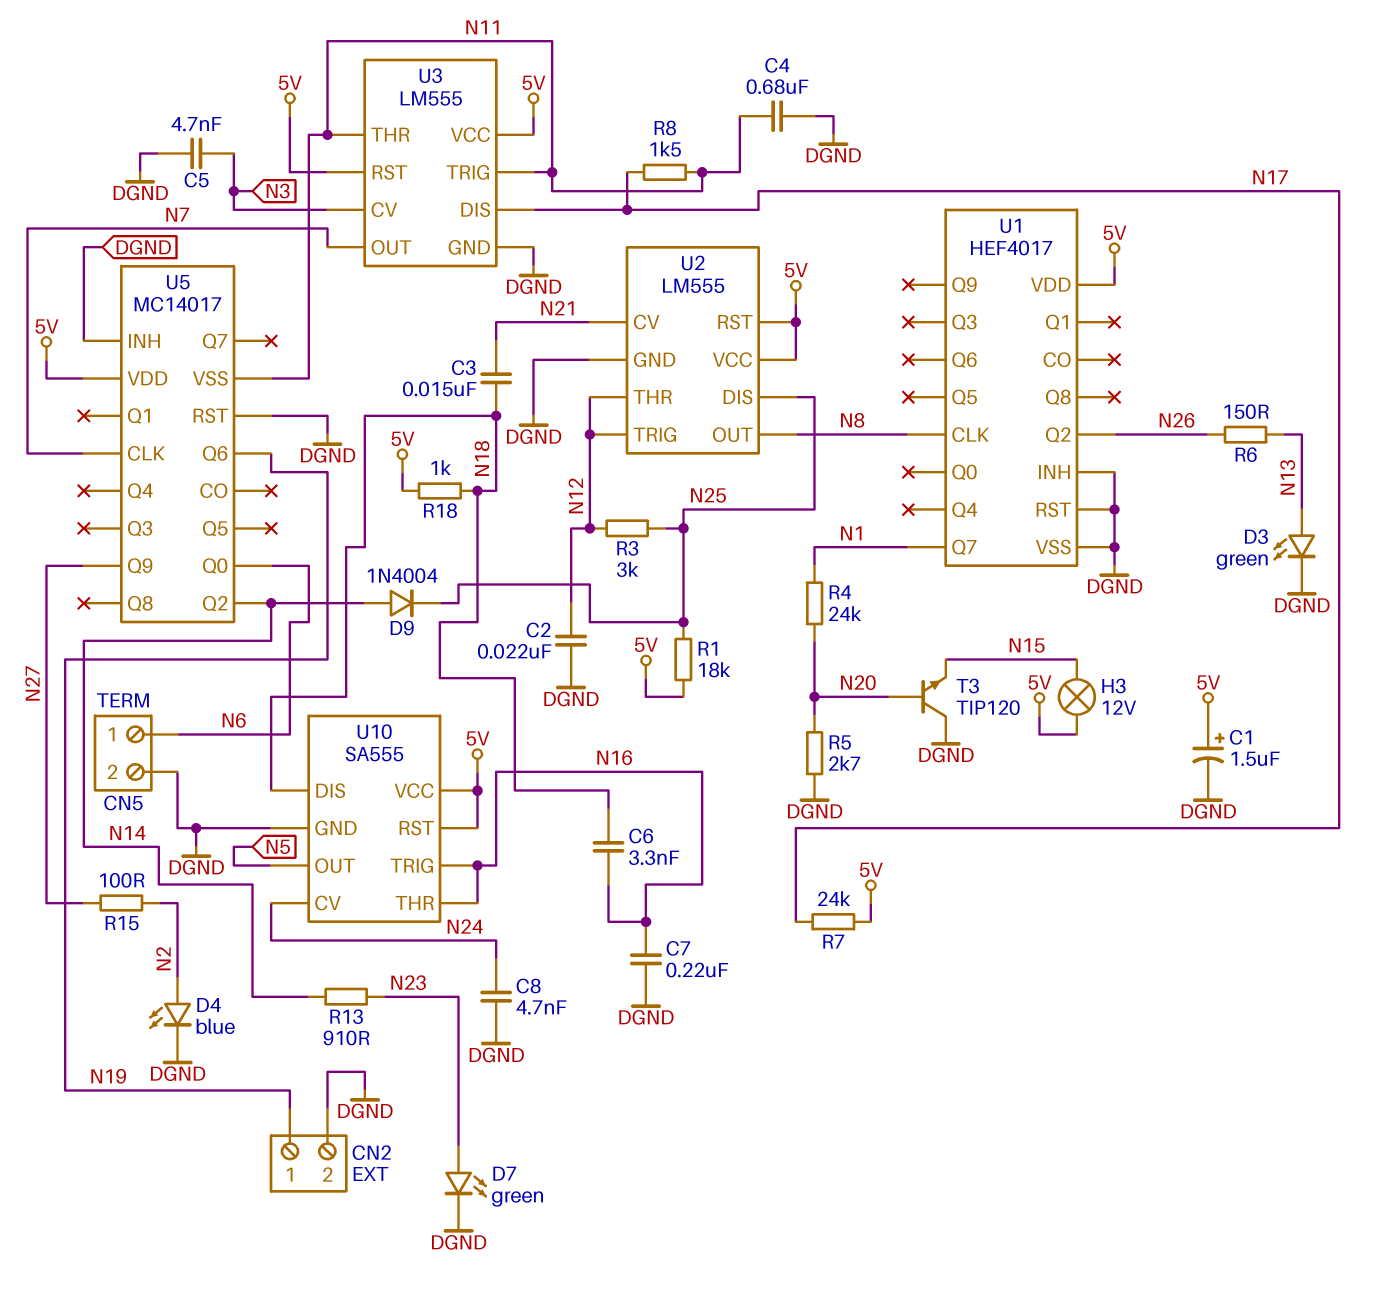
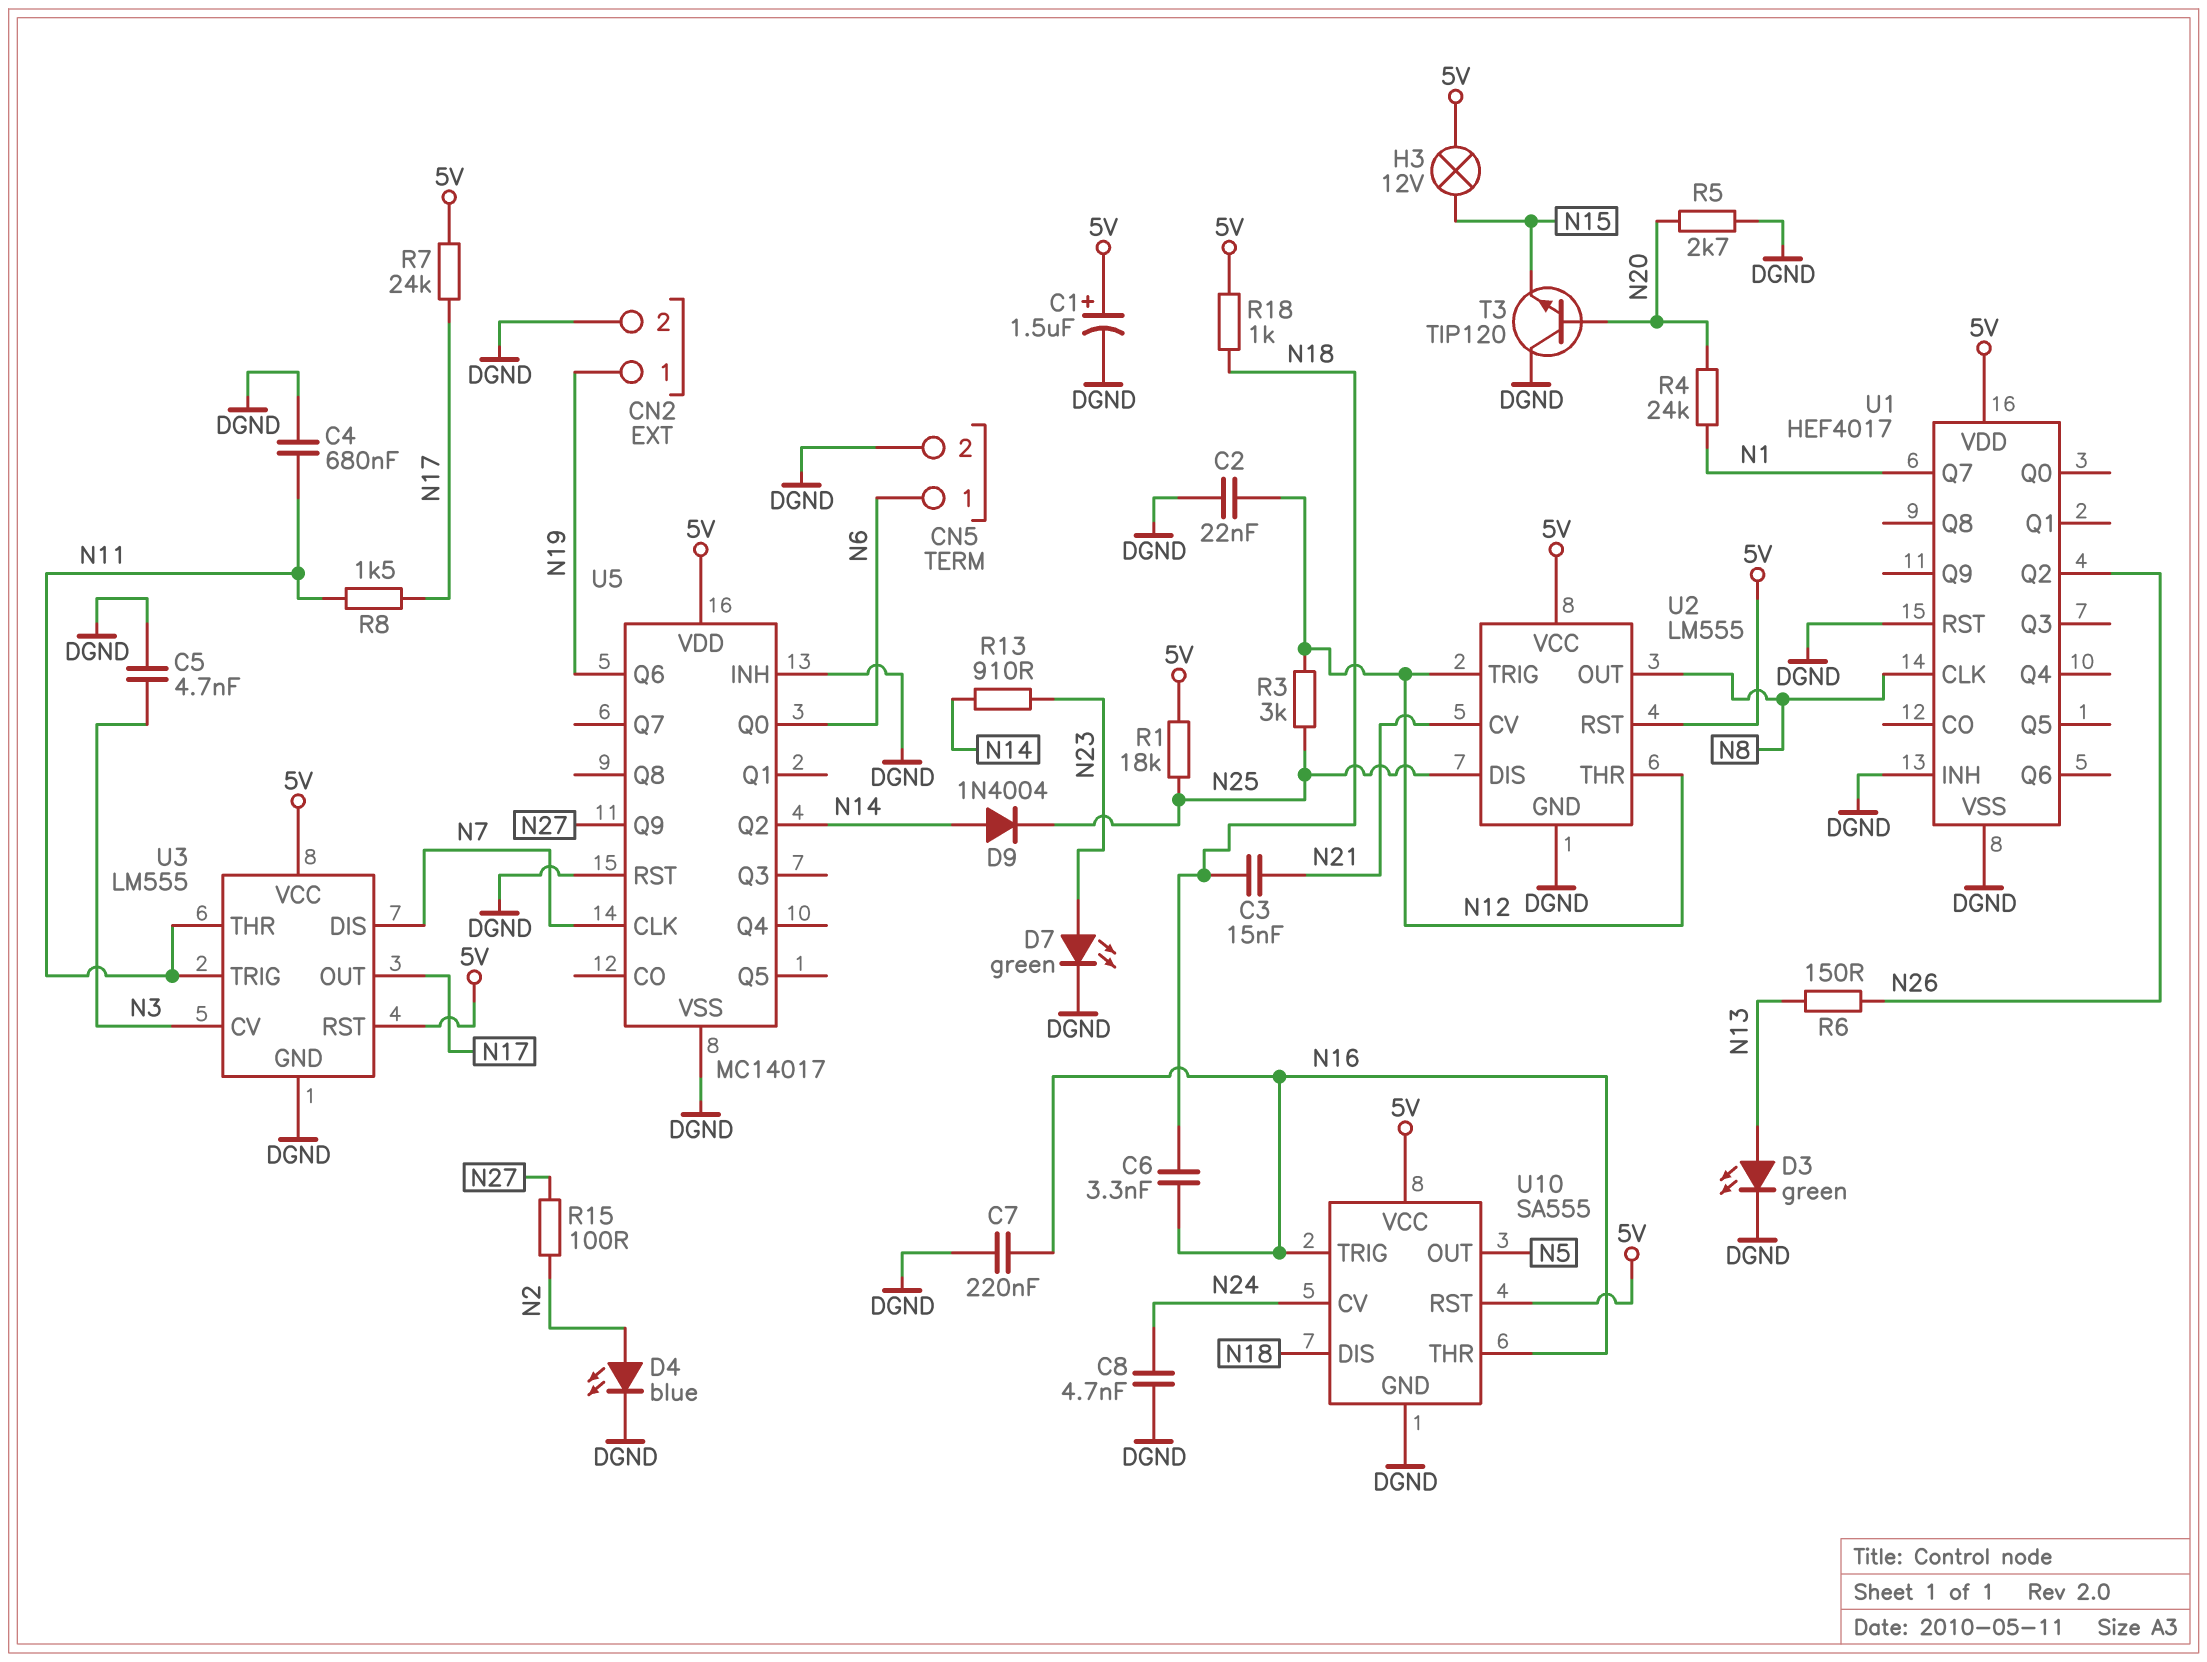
U3 pin DIS: N17 -> N7
U3 pin OUT: N7 -> N17
U5 pin VSS: N11 -> DGND

